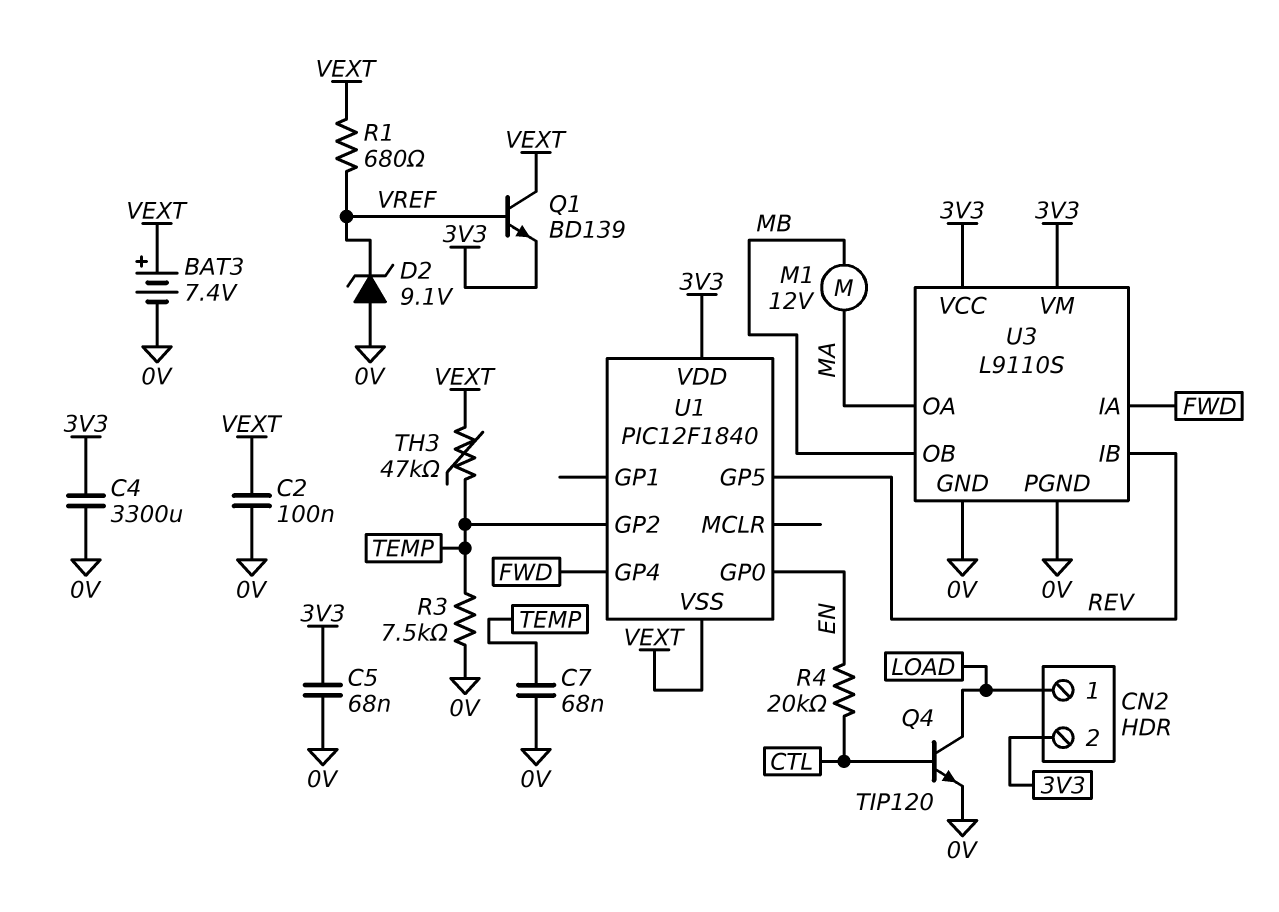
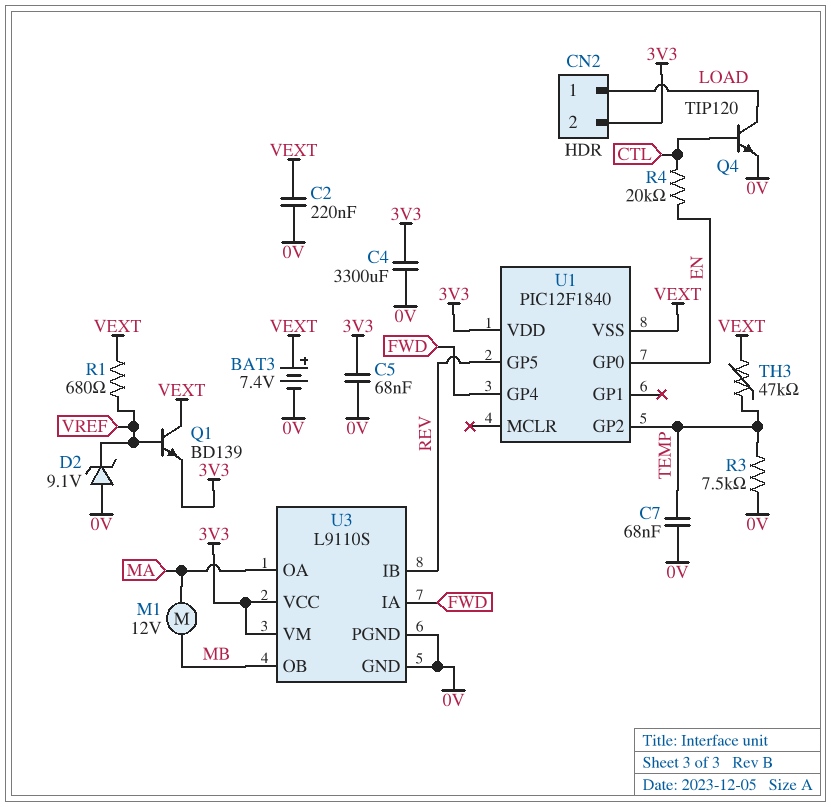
C2: 100nF (0V, VEXT) -> 220nF (0V, VEXT)

